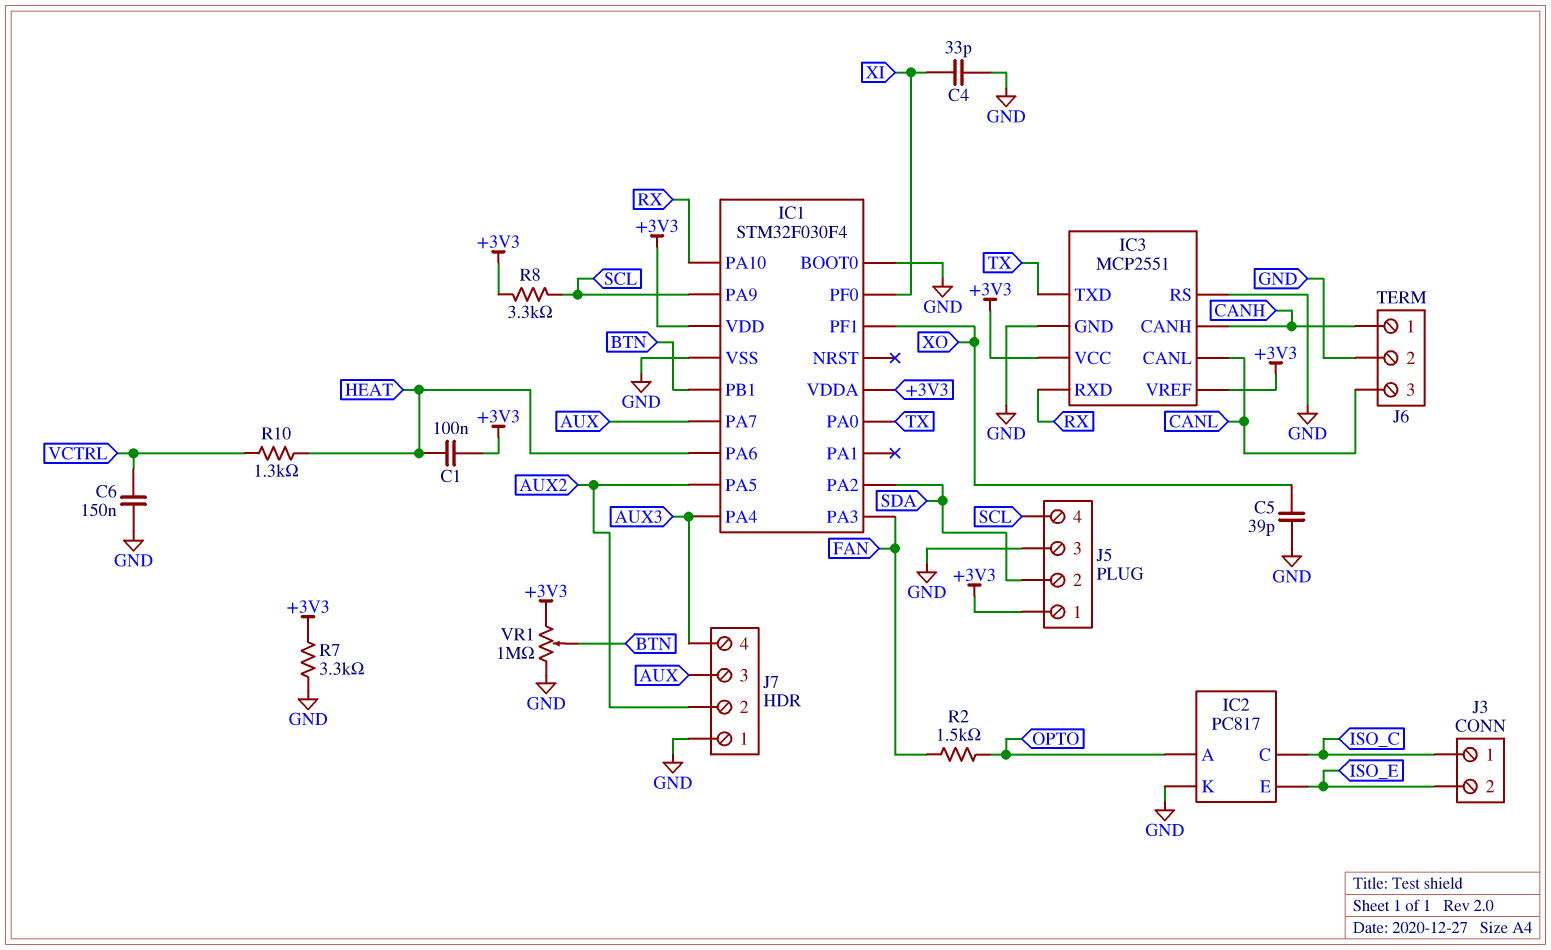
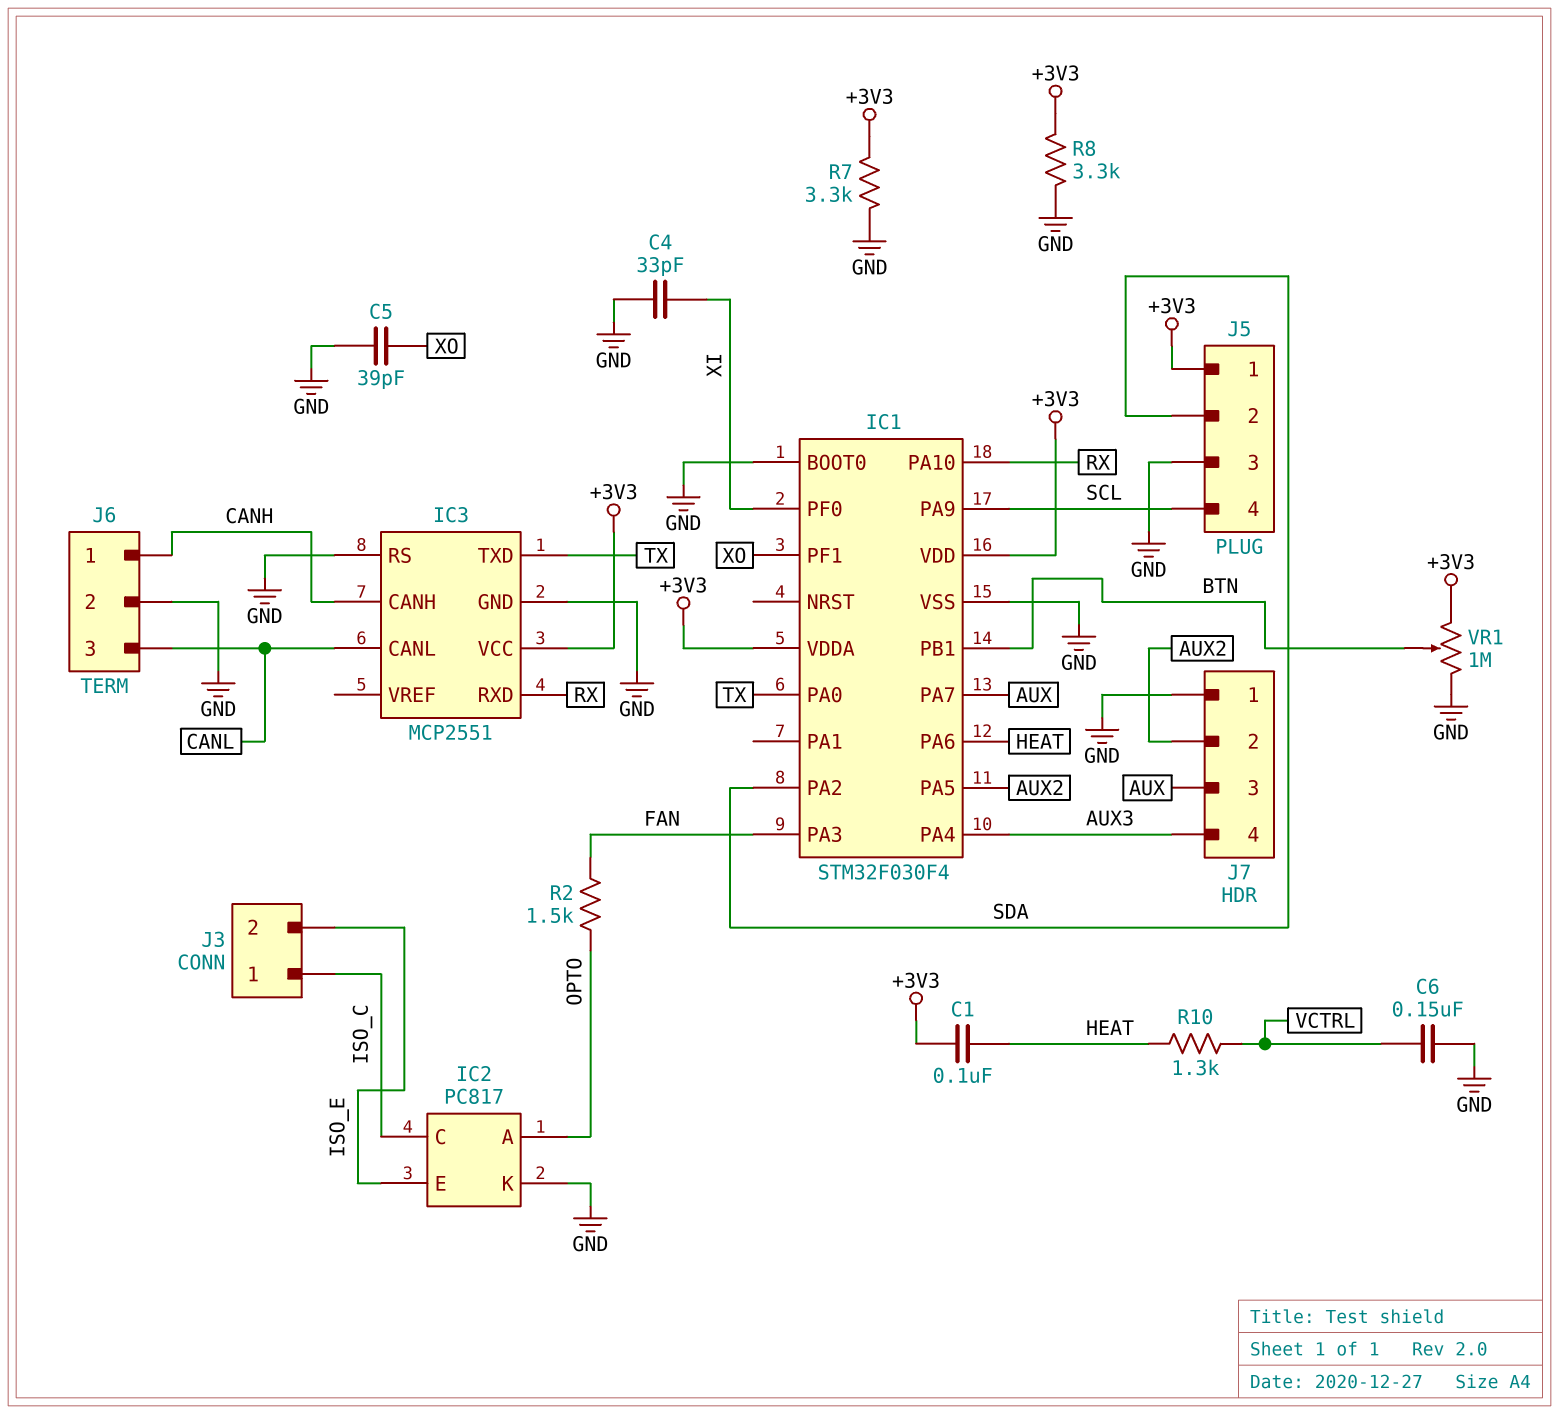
IC3 pin VREF: +3V3 -> none
R8: 3.3k (+3V3, SCL) -> 3.3k (+3V3, GND)

